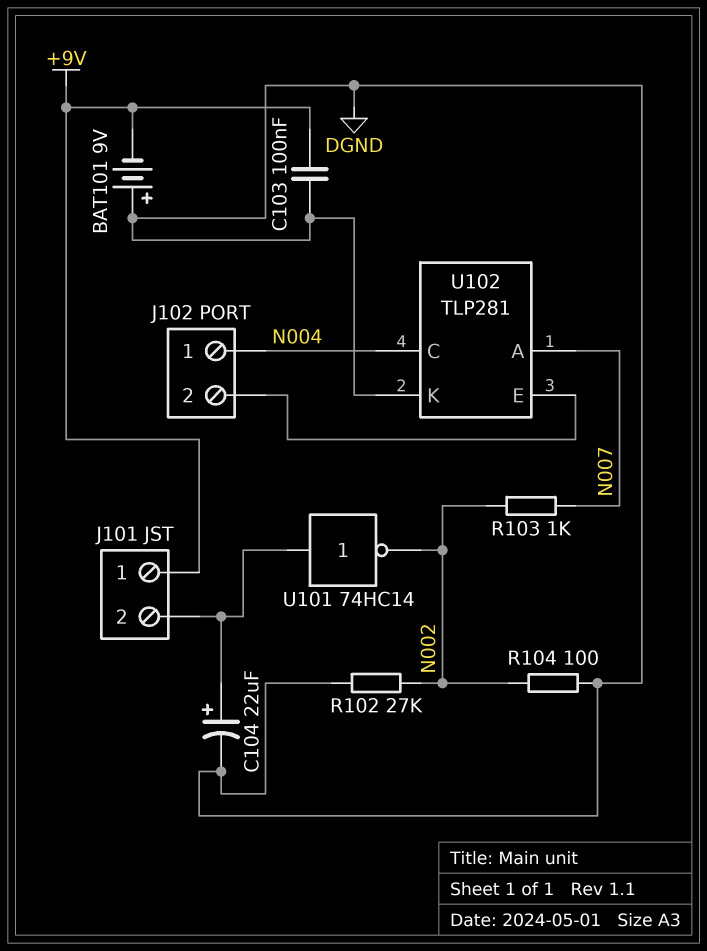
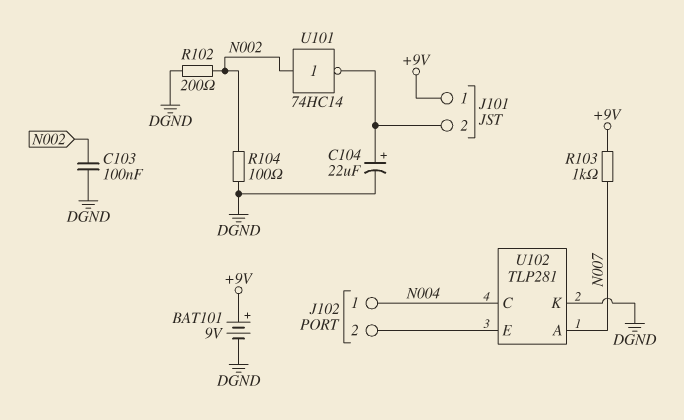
BAT101: 9V (plus DGND, minus +9V) -> 9V (plus +9V, minus DGND)
C103: 100nF (+9V, DGND) -> 100nF (DGND, N002)
R102: 27k (DGND, N002) -> 200 (DGND, N002)
R103: 1k (N002, N007) -> 1k (+9V, N007)
U101: NOT 74HC14 (in J101/2, out N002) -> NOT 74HC14 (in N002, out J101/2)

